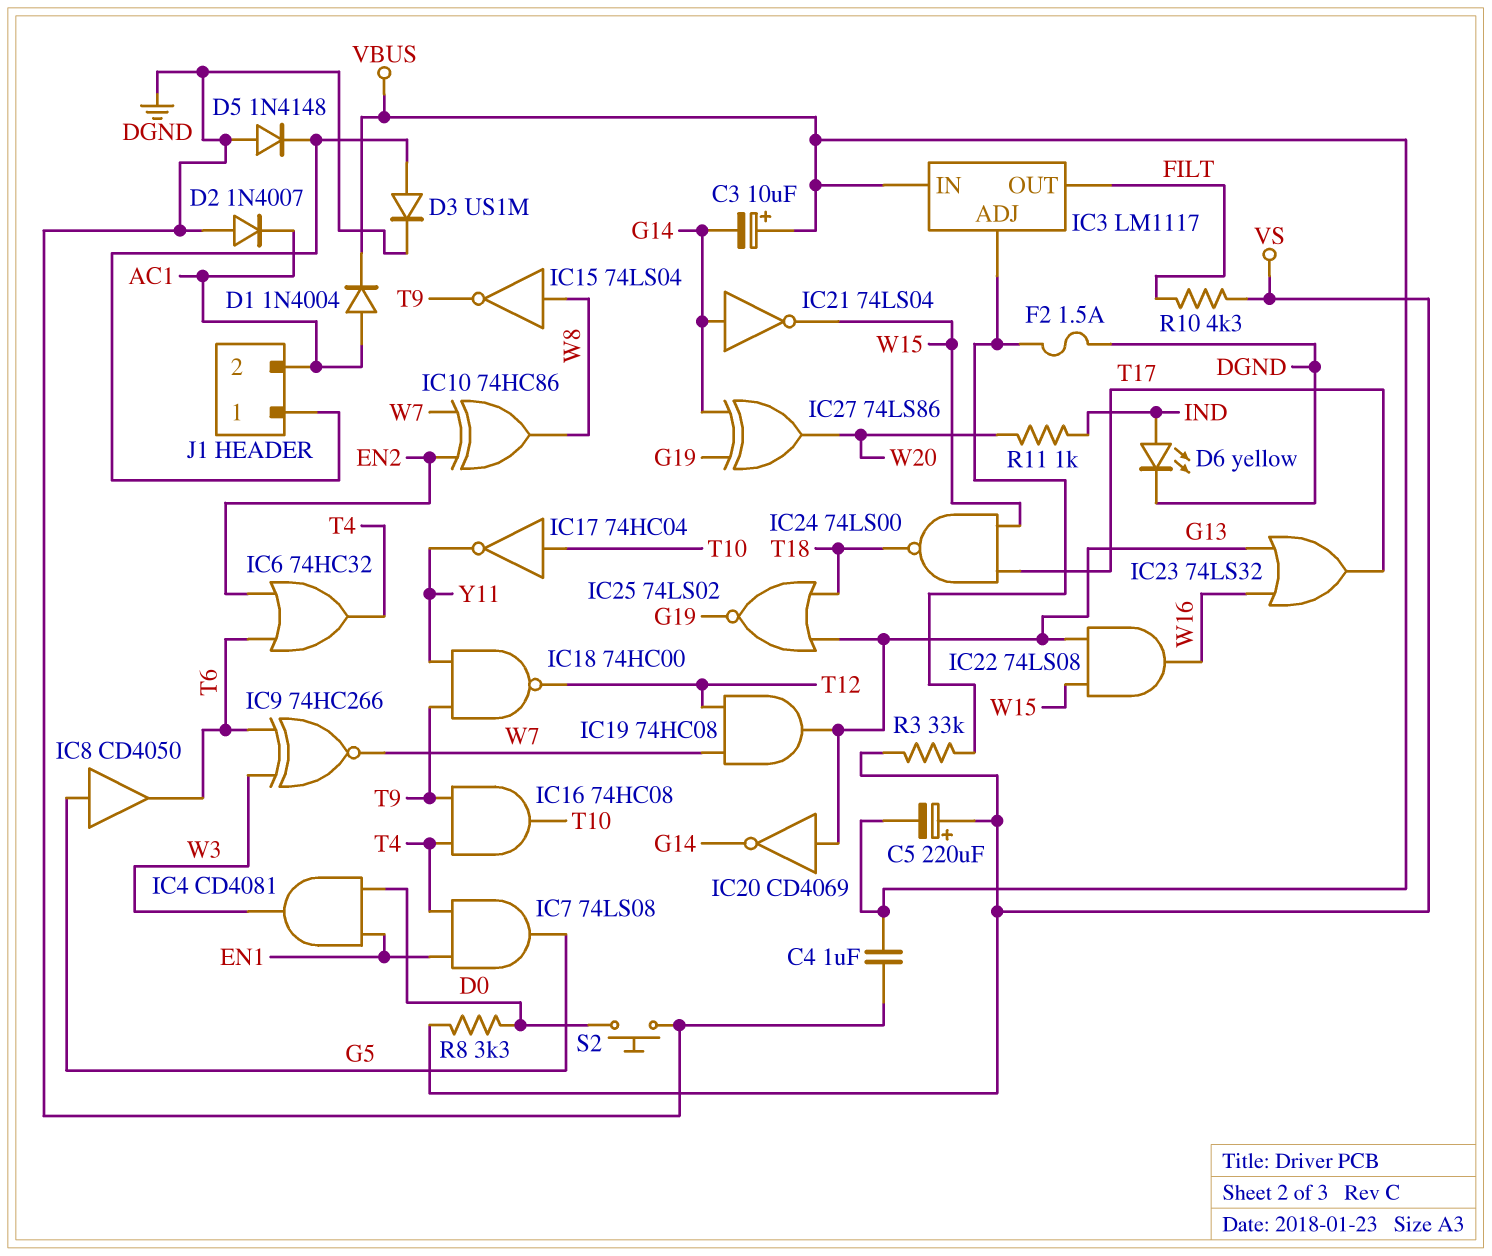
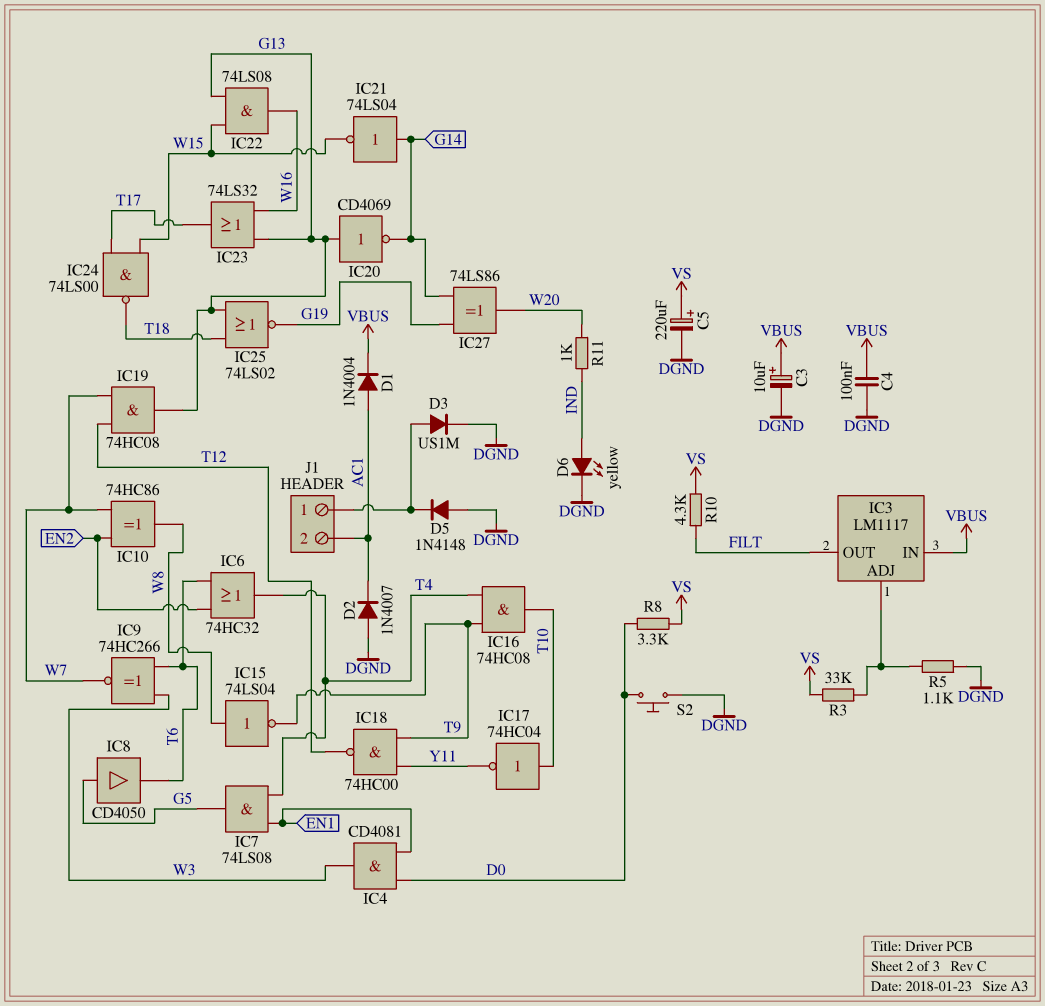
C3: 10uF (plus VBUS, minus G14) -> 10uF (plus VBUS, minus DGND)
C4: 1uF (DGND, VBUS) -> 100nF (DGND, VBUS)
C5: 220uF (plus VS, minus VBUS) -> 220uF (plus VS, minus DGND)
F2: 1.5A (DGND, IC3/ADJ) -> none
R5: none -> 1.1k (DGND, IC3/ADJ)

